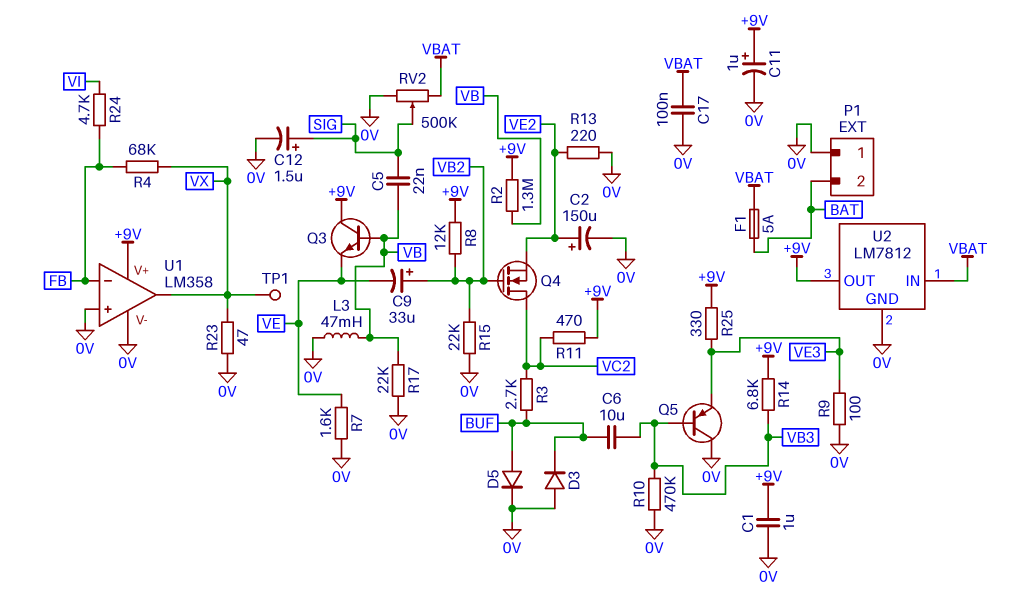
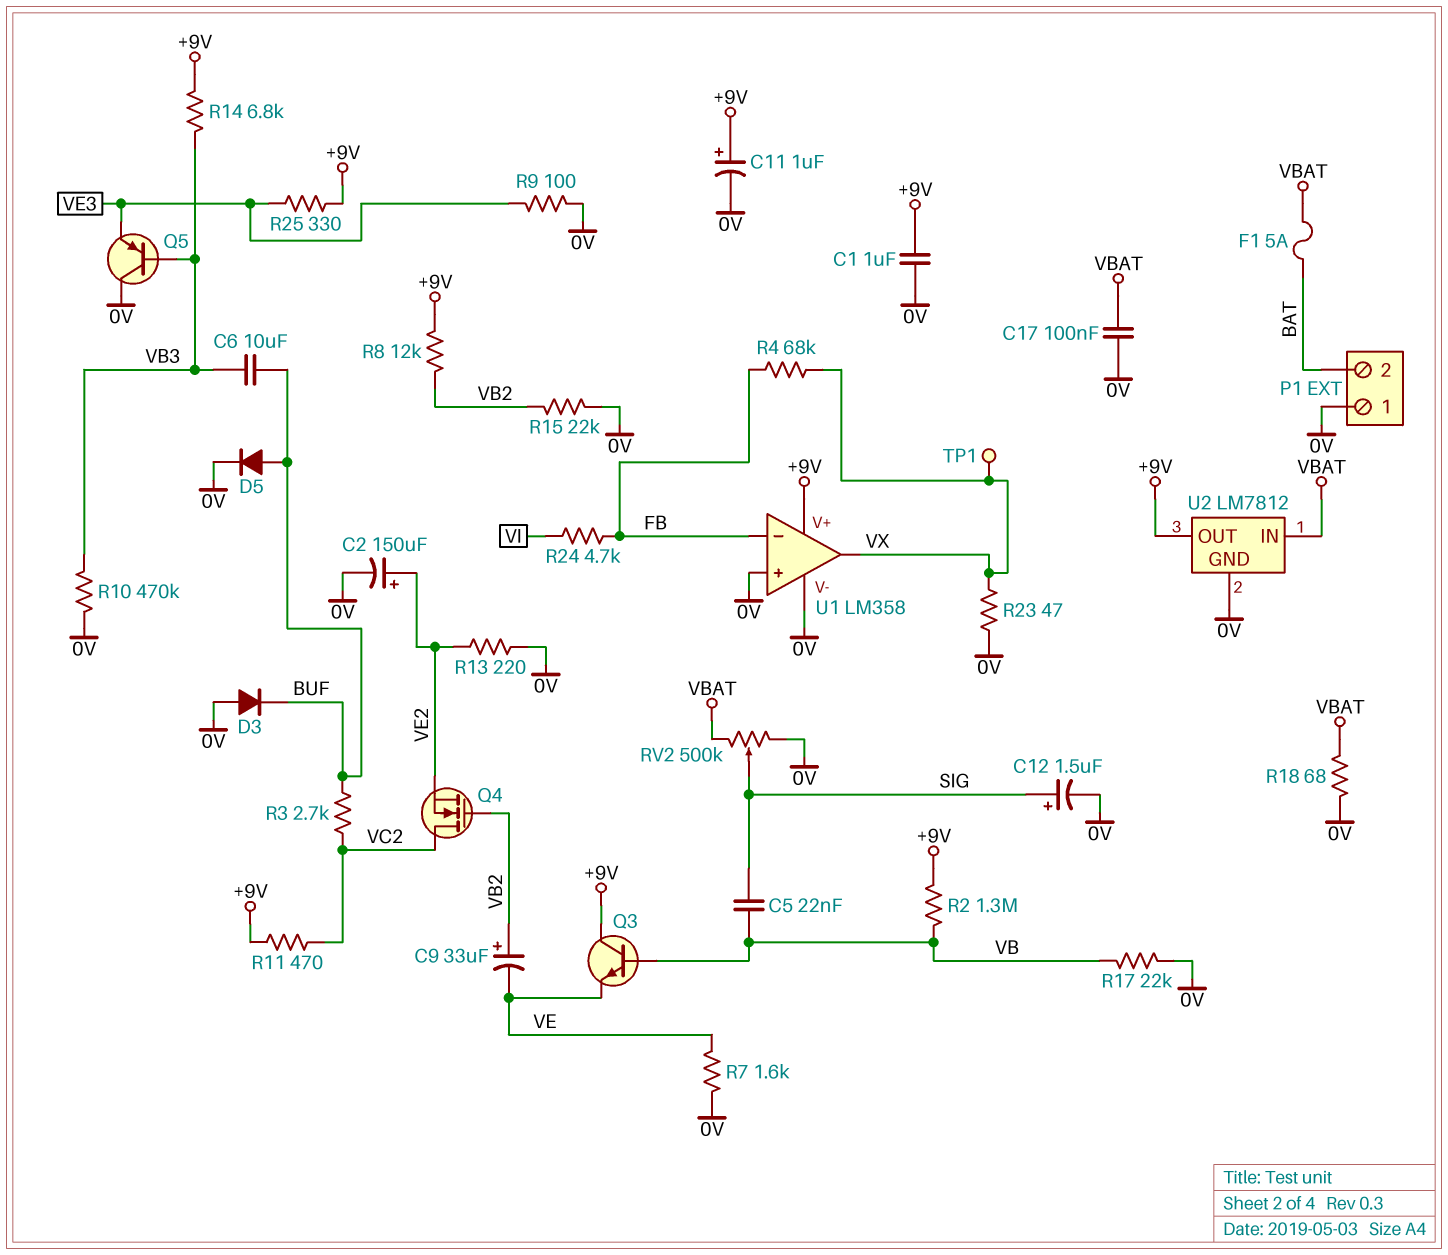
L3: 47mH (0V, VB) -> none
R18: none -> 68 (0V, VBAT)

